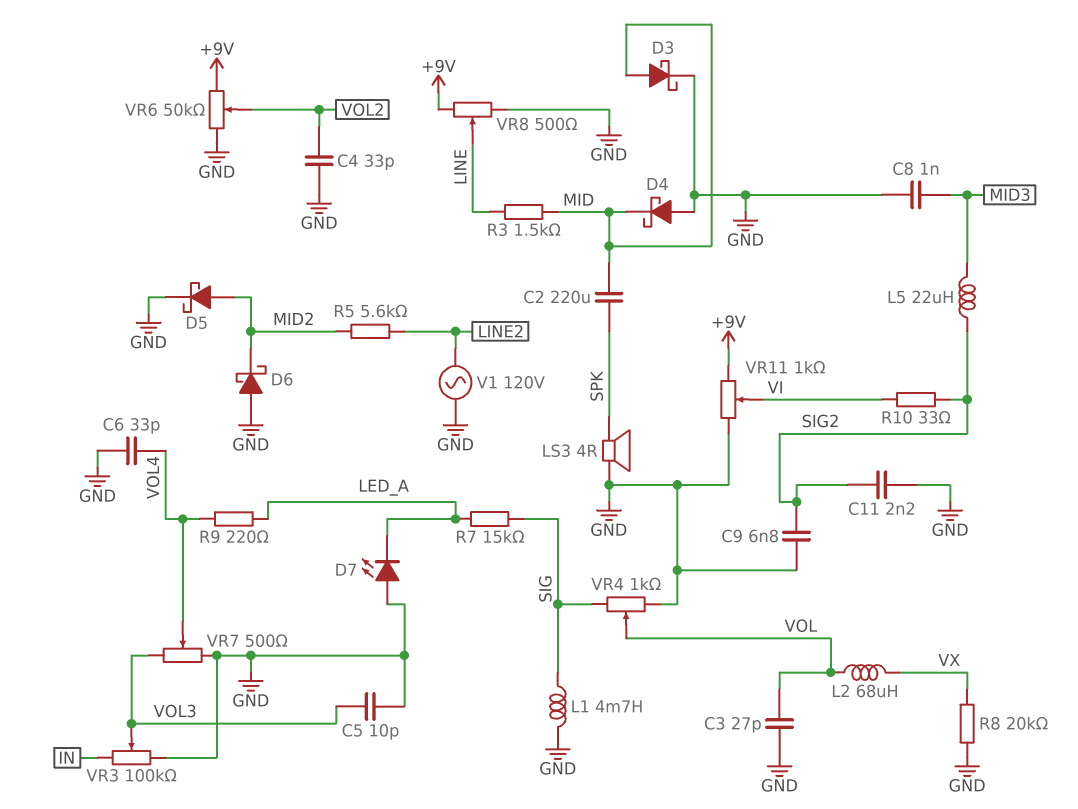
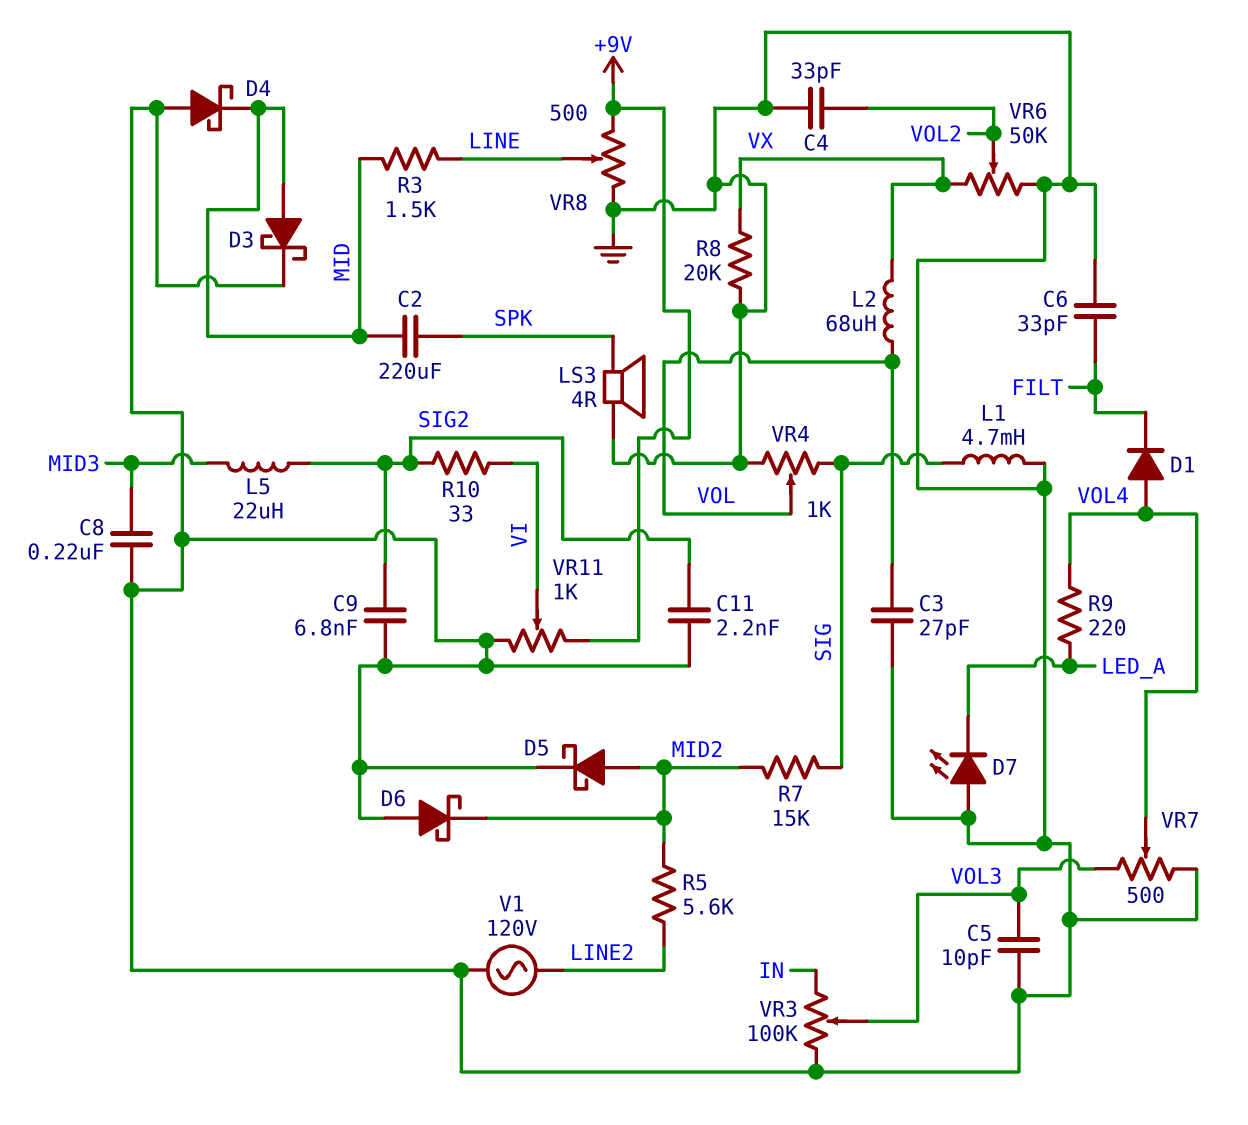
C6: 33pF (GND, VOL4) -> 33pF (FILT, GND)
C8: 1nF (GND, MID3) -> 220nF (GND, MID3)
D1: none -> diode (A VOL4, K FILT)
R7: 15k (LED_A, SIG) -> 15k (MID2, SIG)
VR6: 50k (+9V, GND, wiper VOL2) -> 50k (GND, VX, wiper VOL2)

